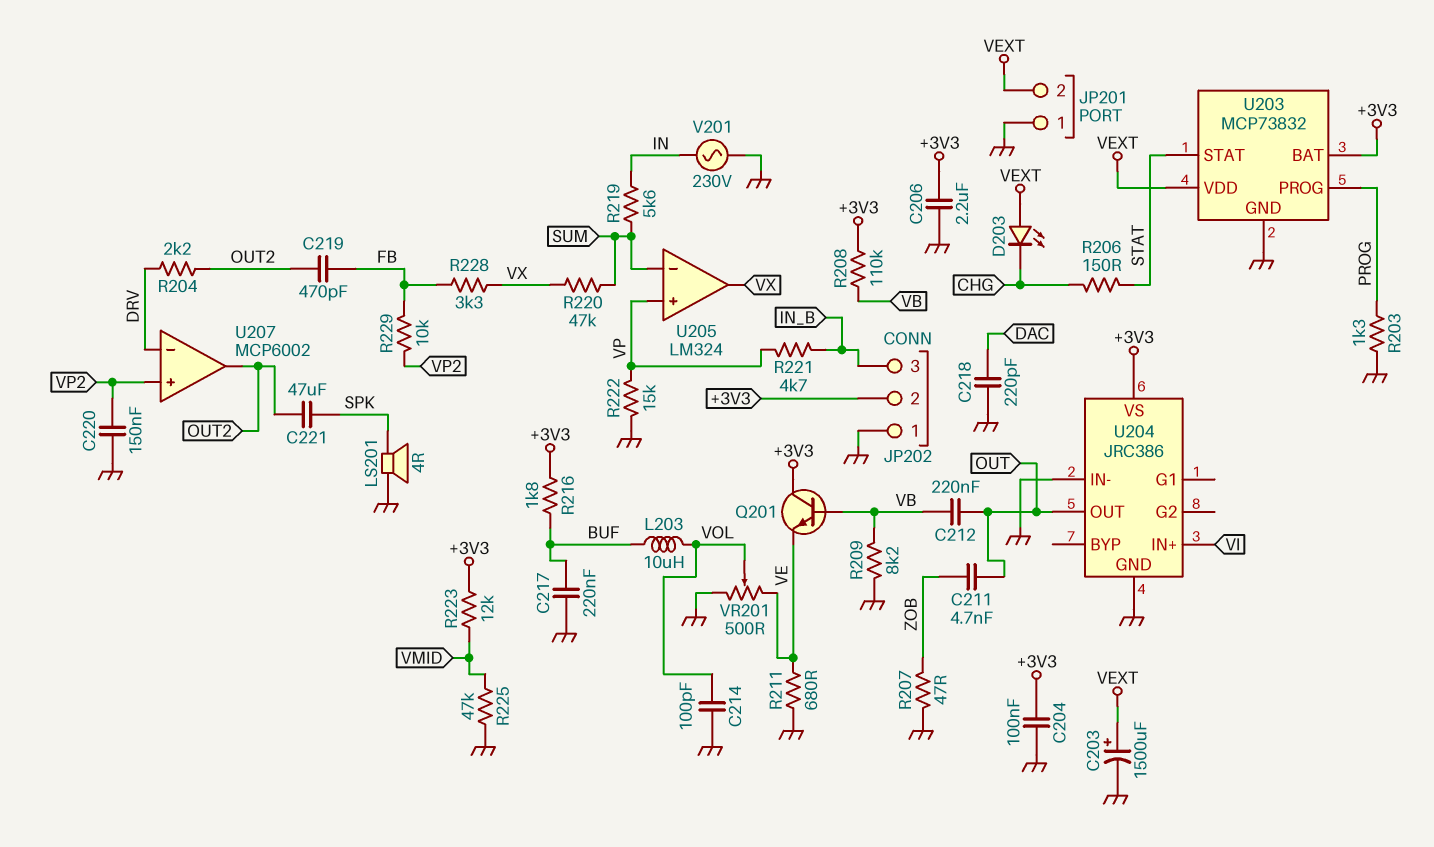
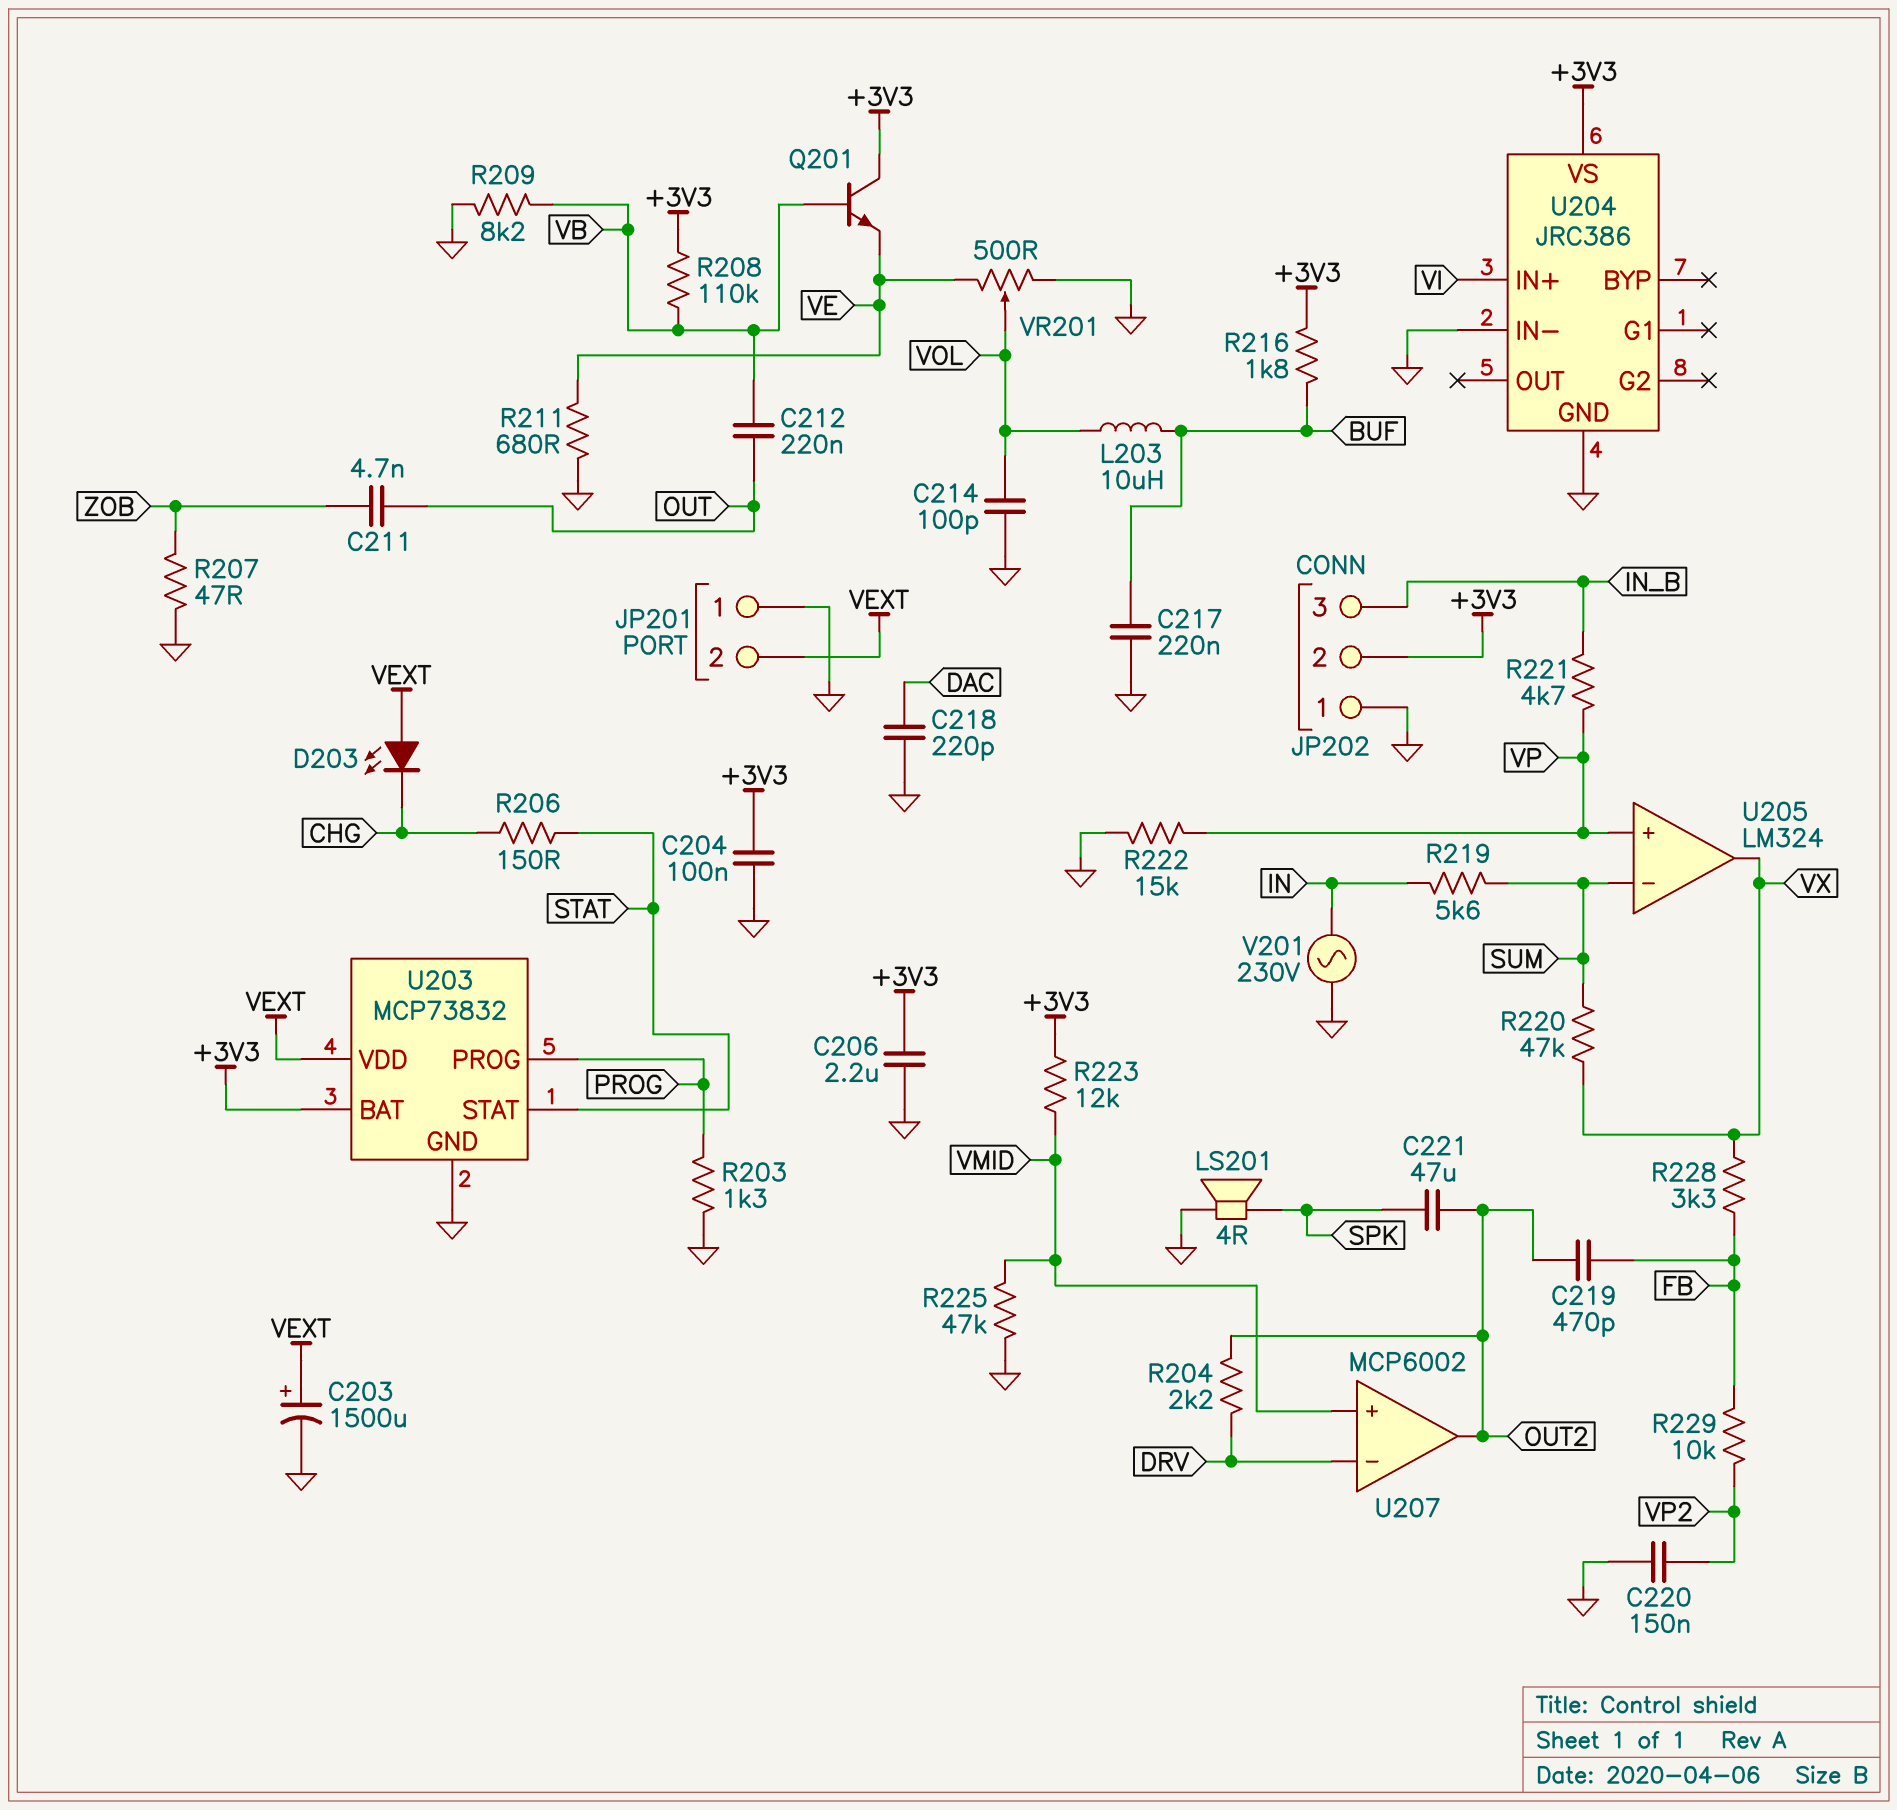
U204 pin OUT: OUT -> none
U207 pin in+: VP2 -> VMID

